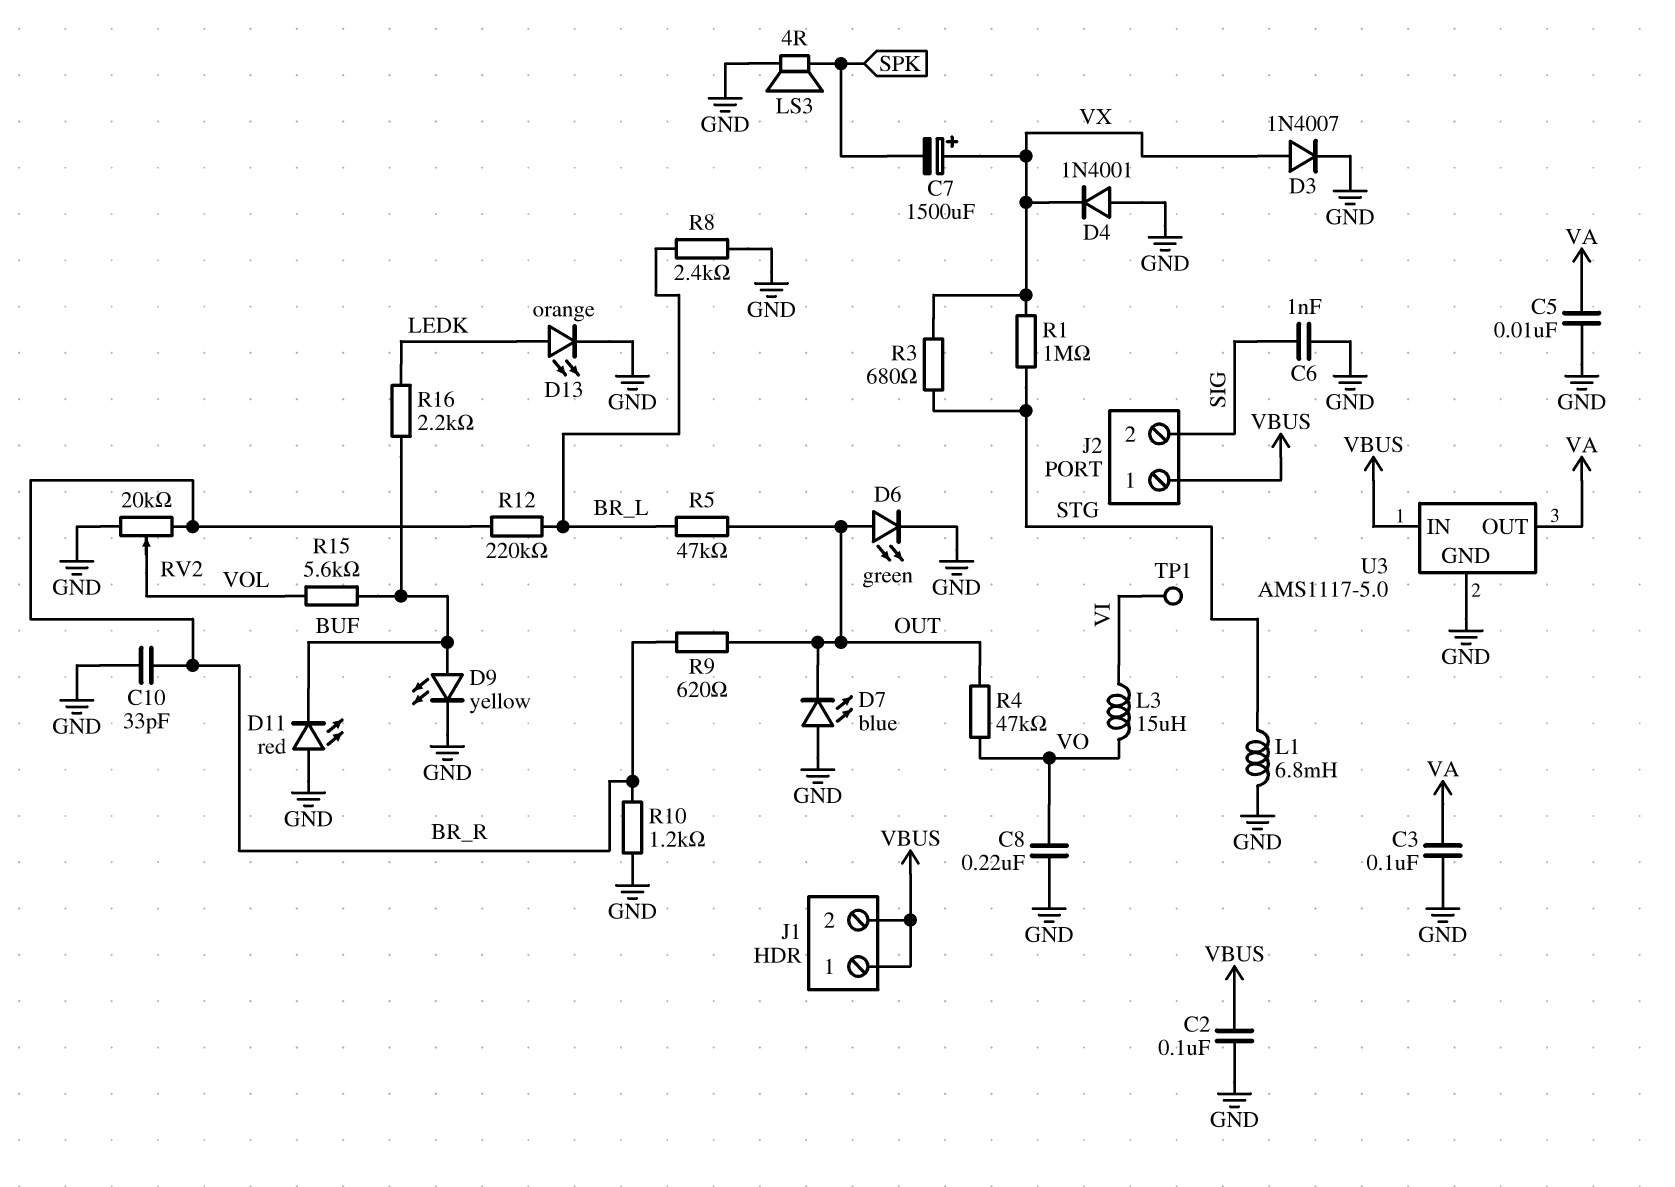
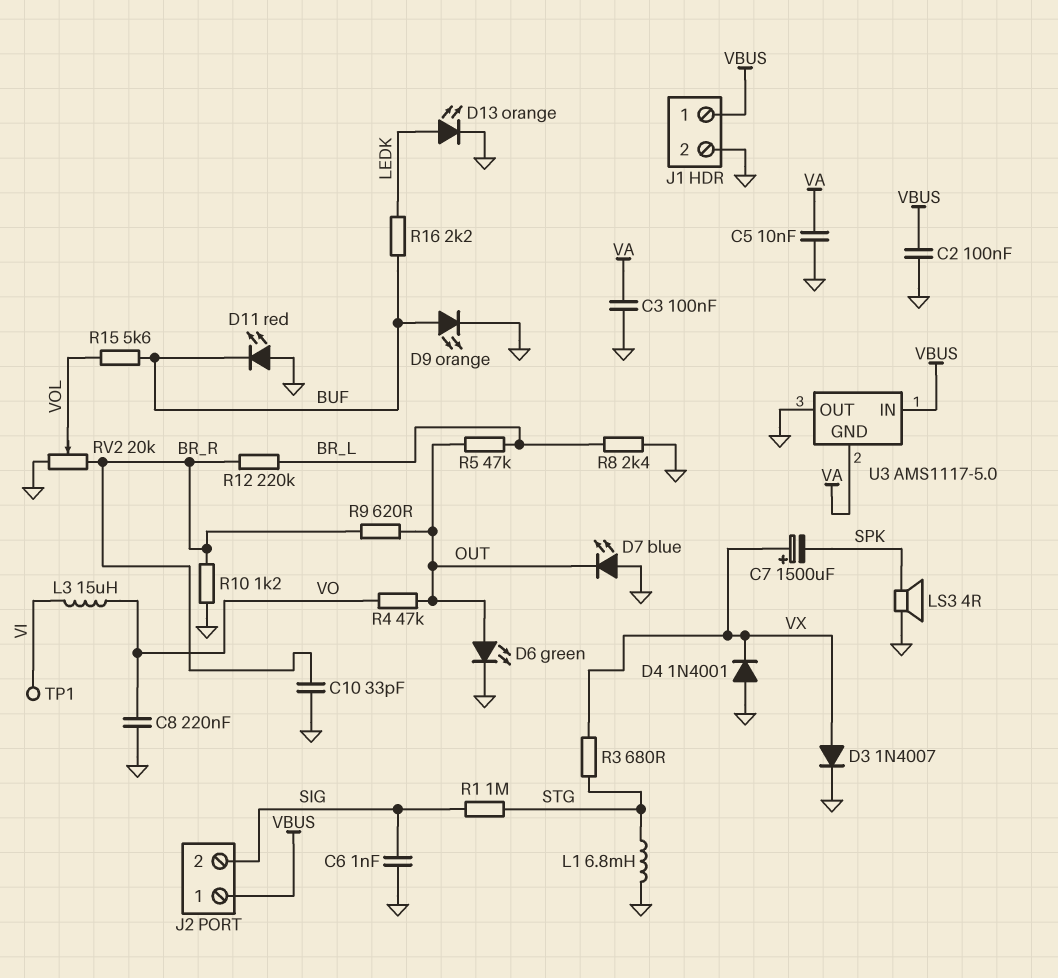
D9: LED yellow (A BUF, K GND) -> LED orange (A BUF, K GND)
J1 pin 2: VBUS -> GND
R1: 1M (STG, VX) -> 1M (SIG, STG)
U3 pin GND: GND -> VA
U3 pin OUT: VA -> GND

